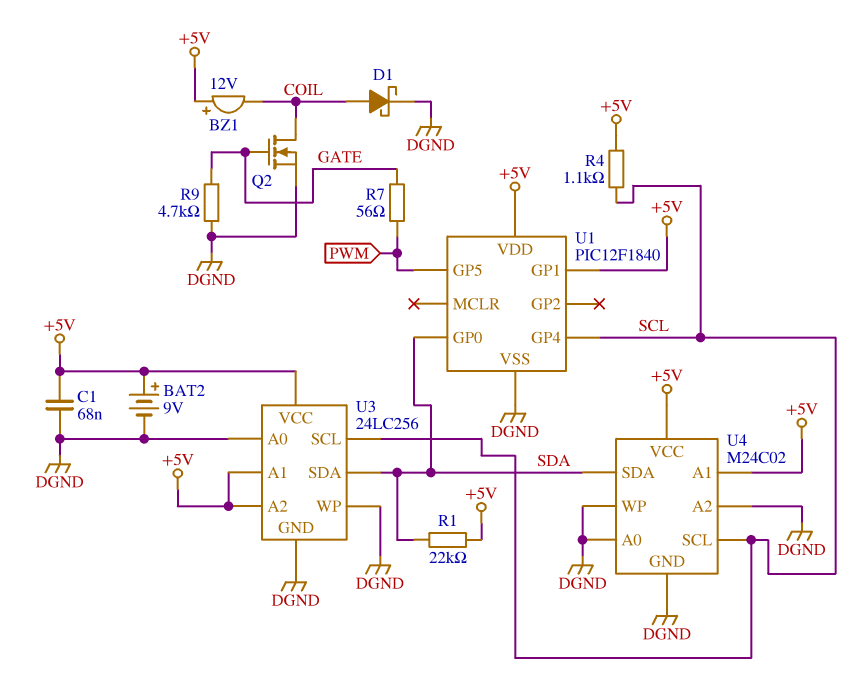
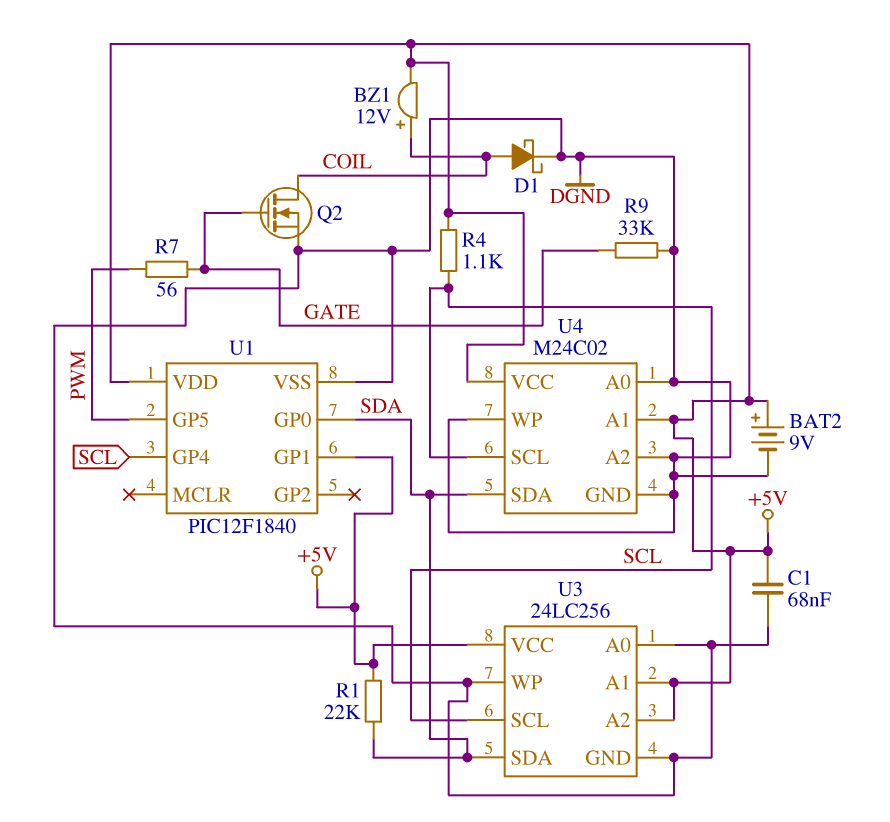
BZ1: buzzer 12V (plus +5V, minus COIL) -> buzzer 12V (plus COIL, minus +5V)
R9: 4.7k (DGND, GATE) -> 33k (DGND, GATE)

